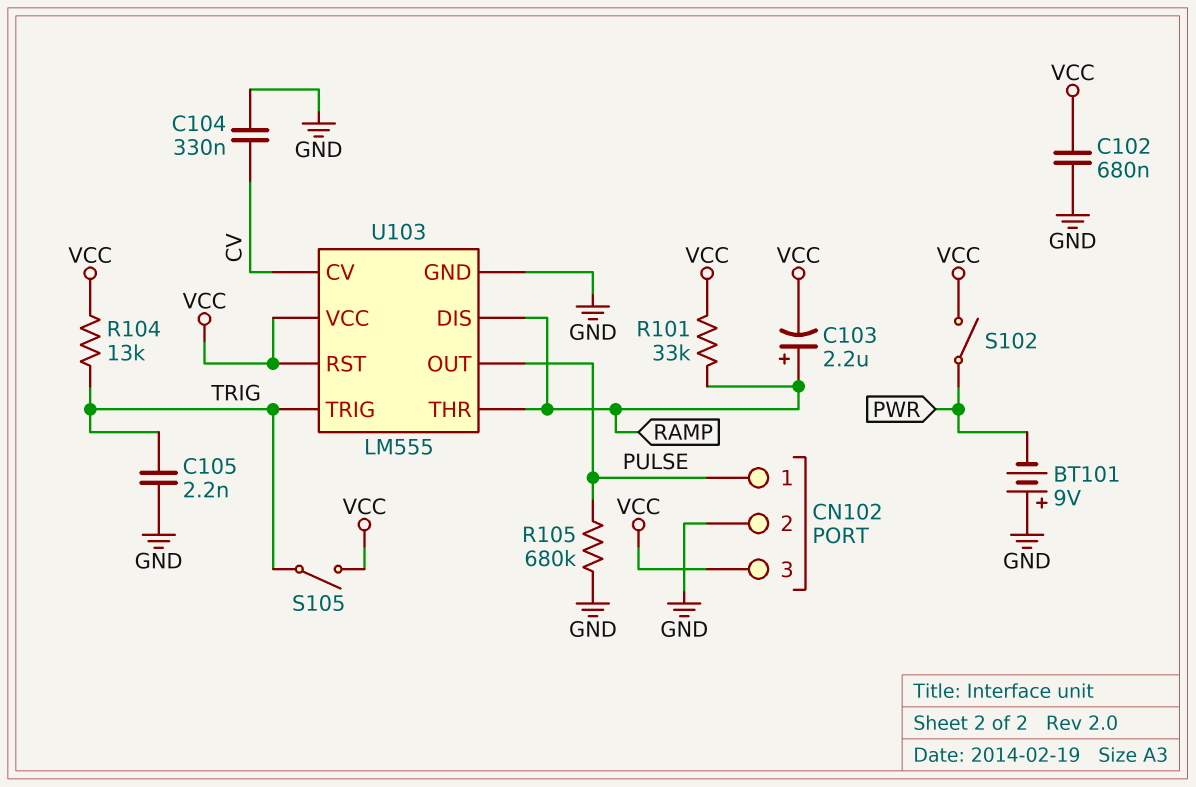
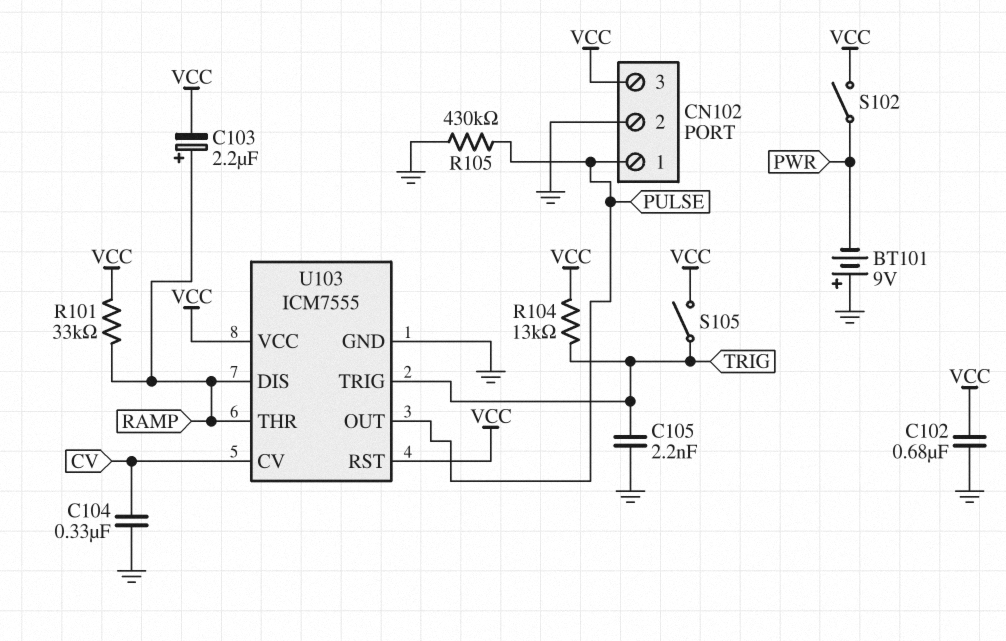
R105: 680k (GND, PULSE) -> 430k (GND, PULSE)
U103: LM555 -> ICM7555

